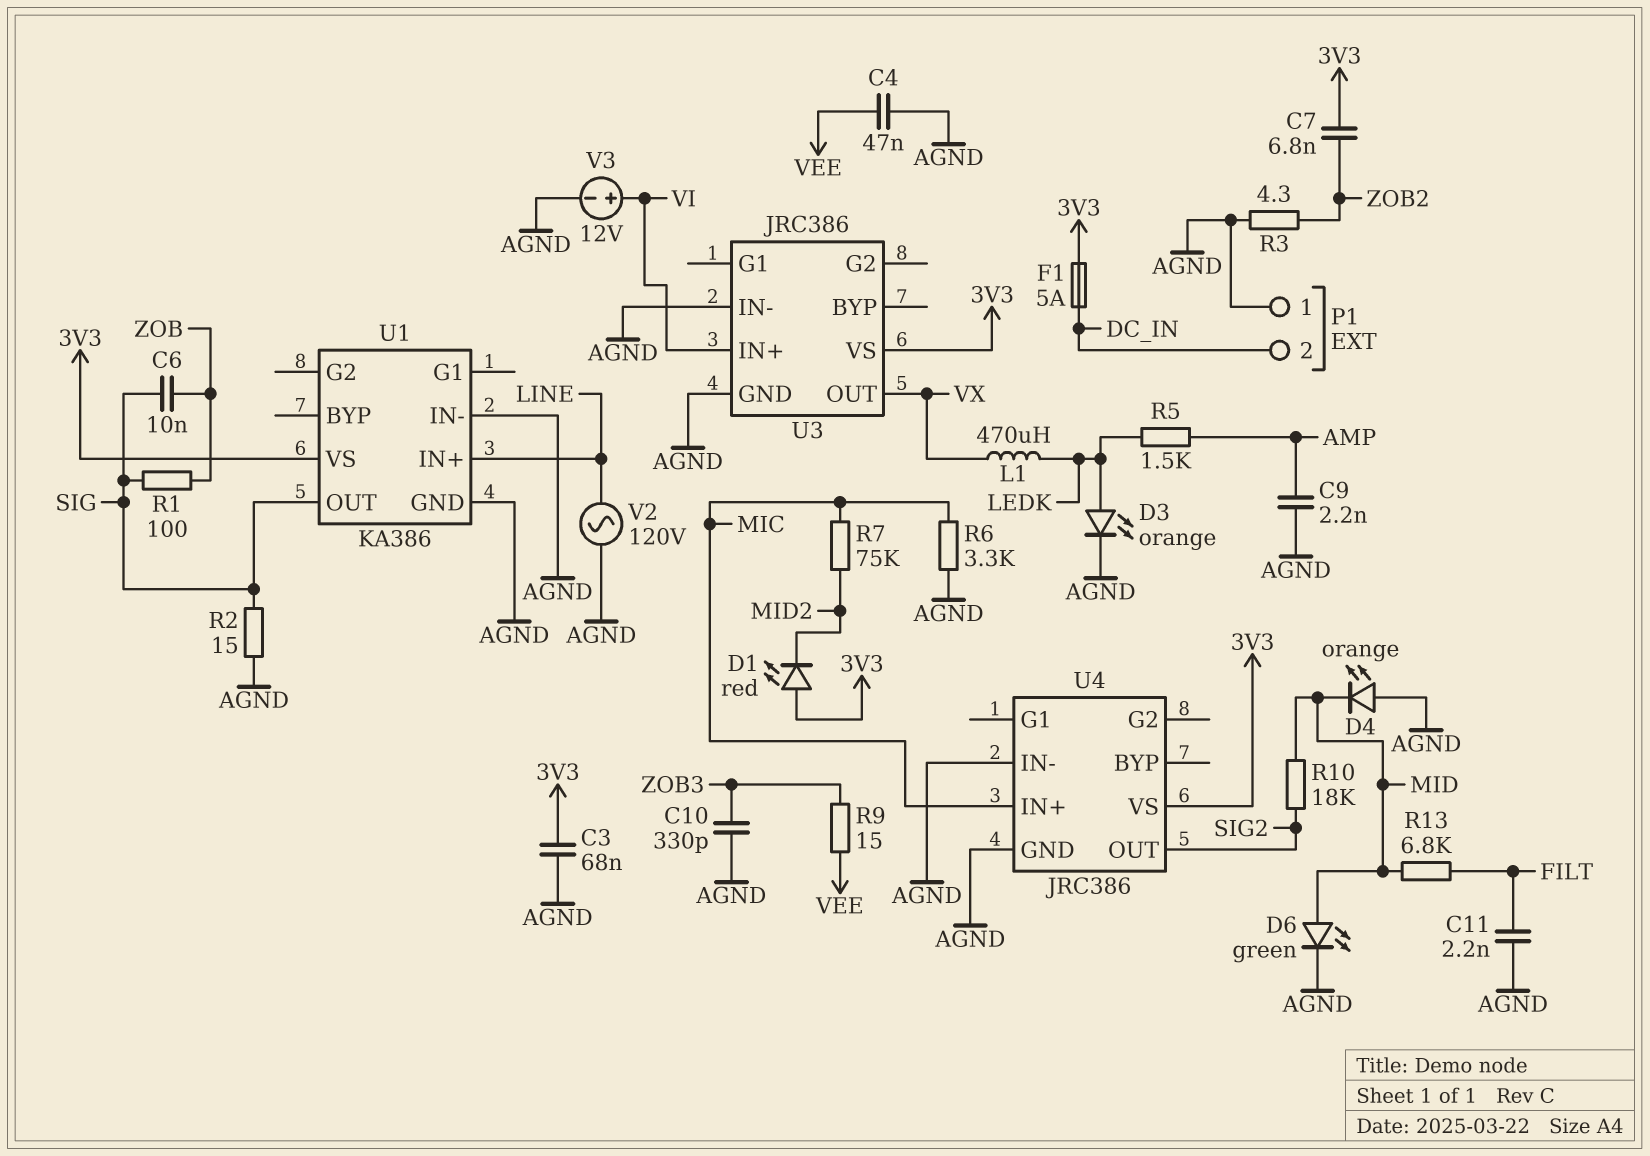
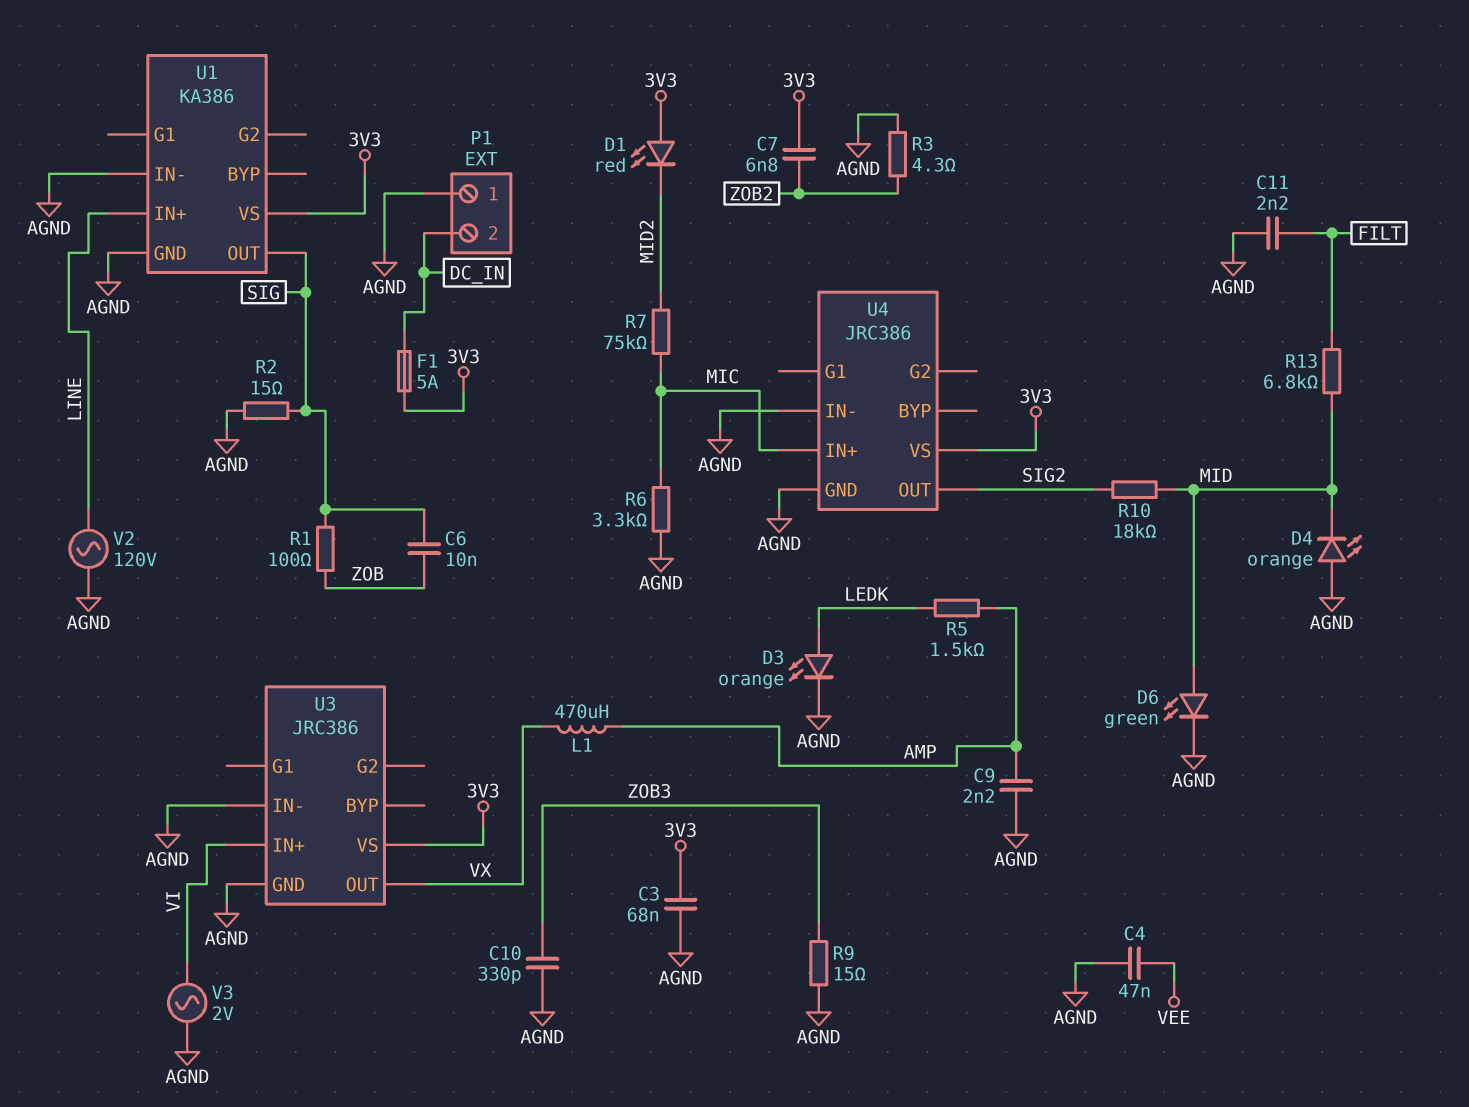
L1: 470uH (LEDK, VX) -> 470uH (AMP, VX)
R9: 15 (VEE, ZOB3) -> 15 (AGND, ZOB3)
V3: 12V (plus VI, minus AGND) -> AC 2V (AGND, VI)

